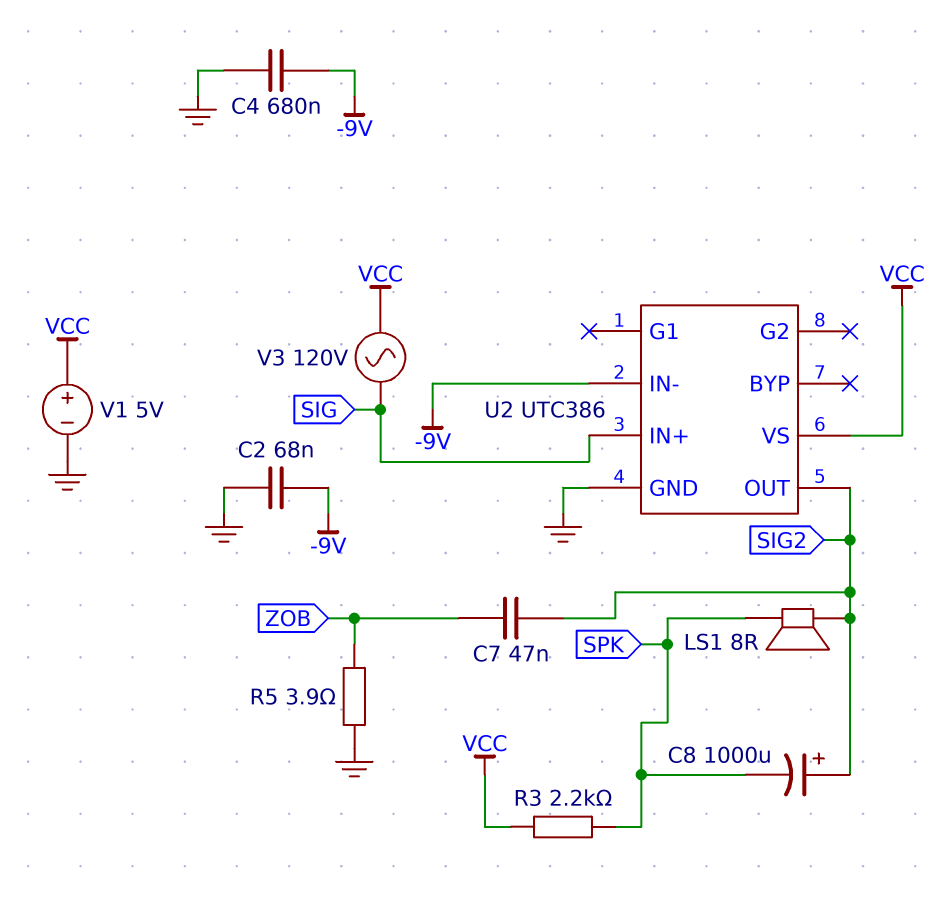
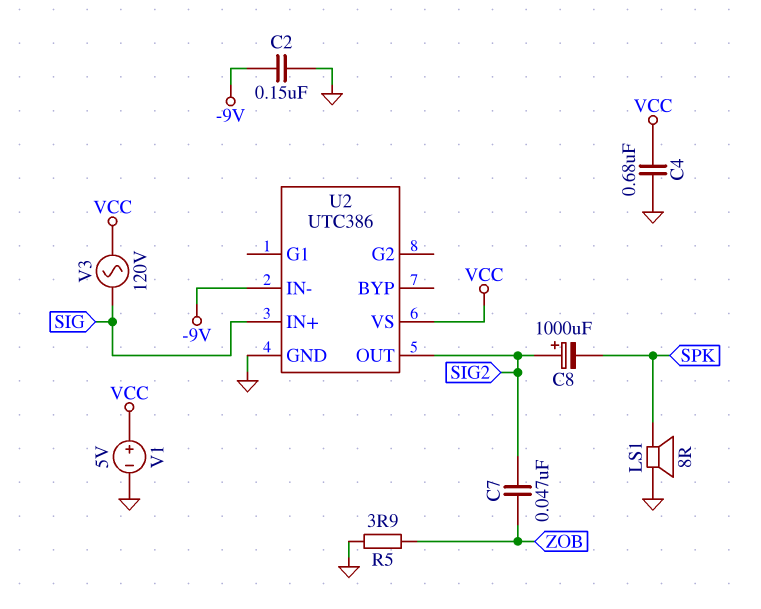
C2: 68nF (-9V, GND) -> 150nF (-9V, GND)
C4: 680nF (-9V, GND) -> 680nF (GND, VCC)
LS1: speaker 8R (SIG2, SPK) -> speaker 8R (GND, SPK)
R3: 2.2k (SPK, VCC) -> none

